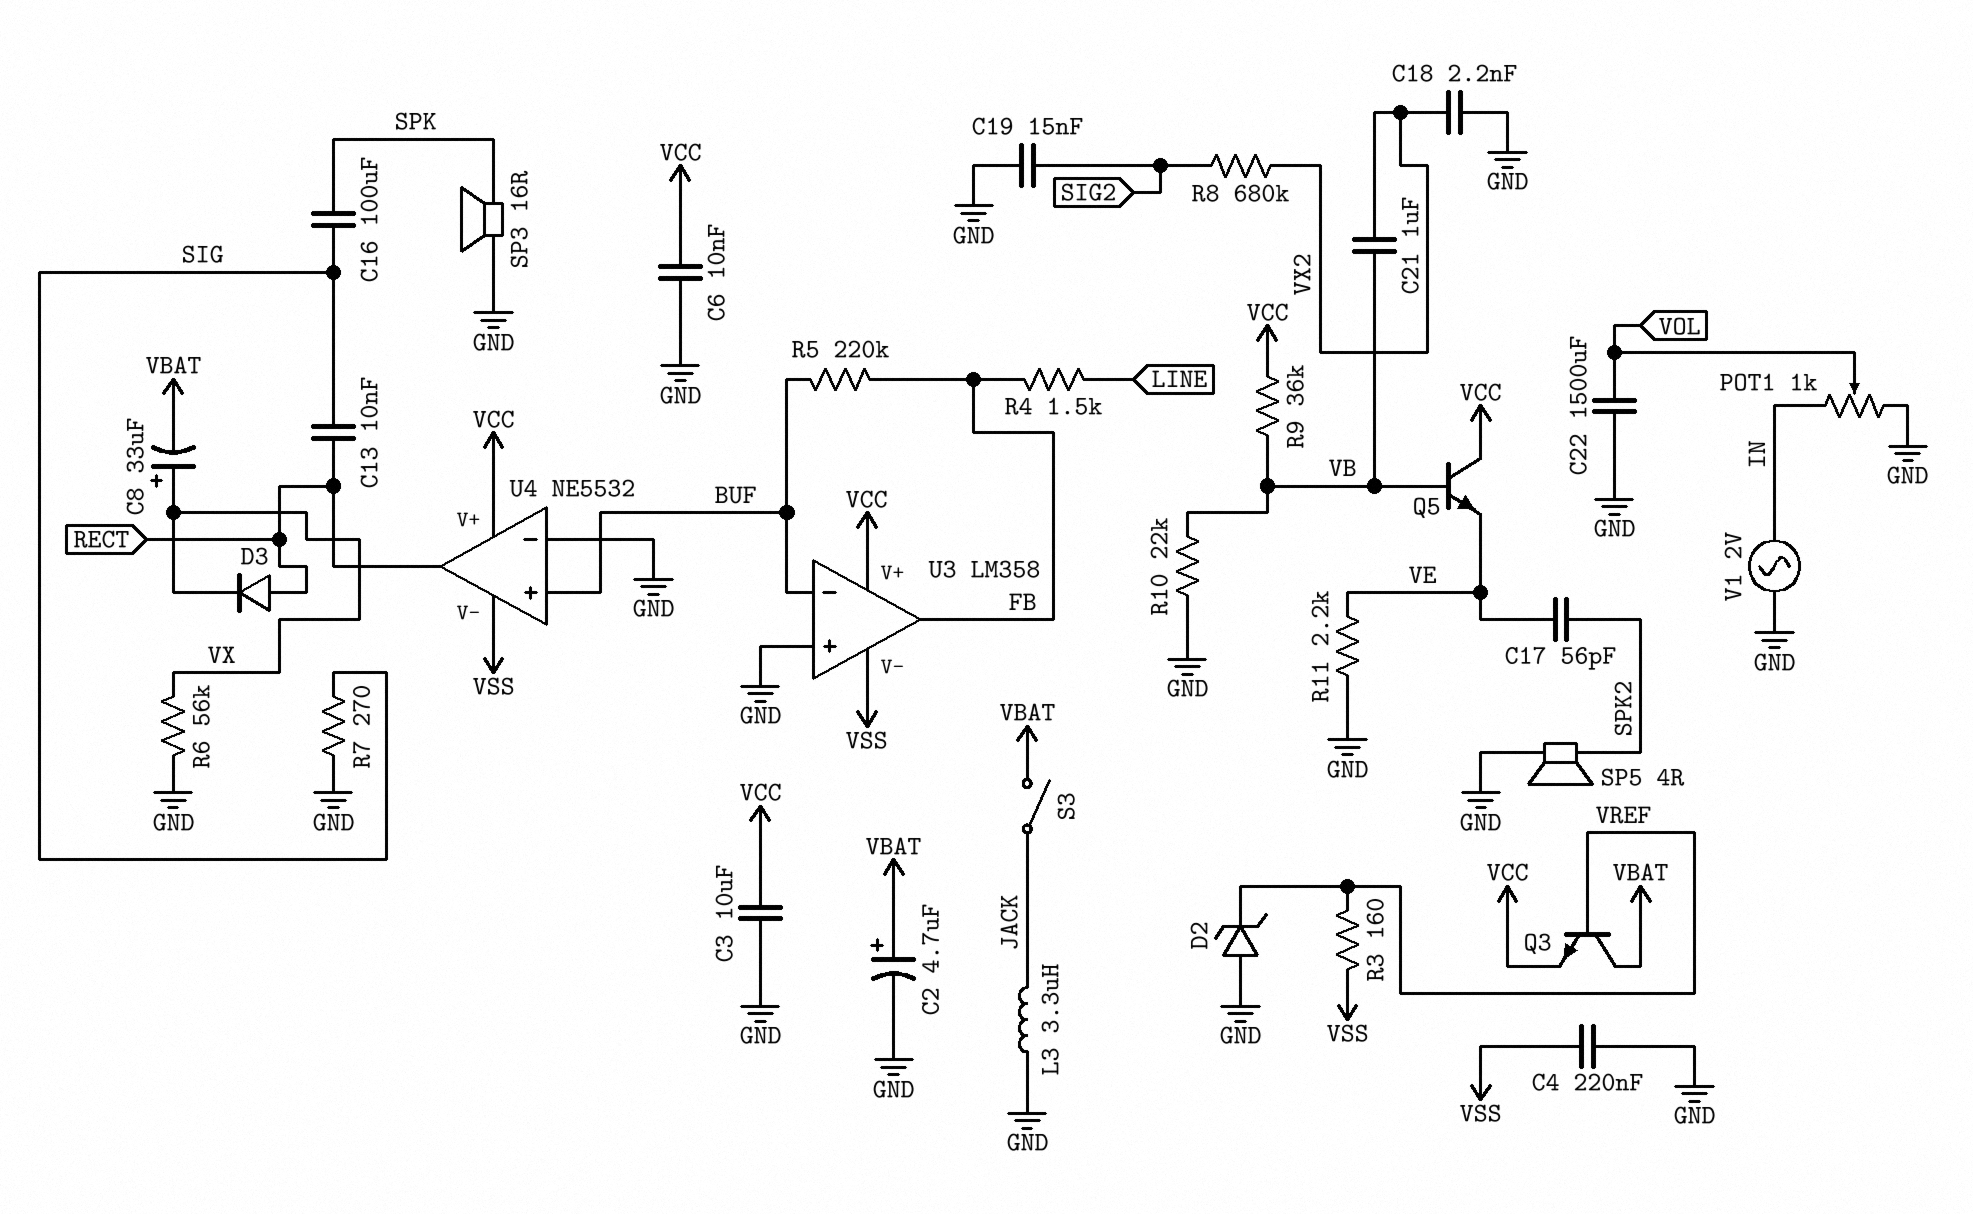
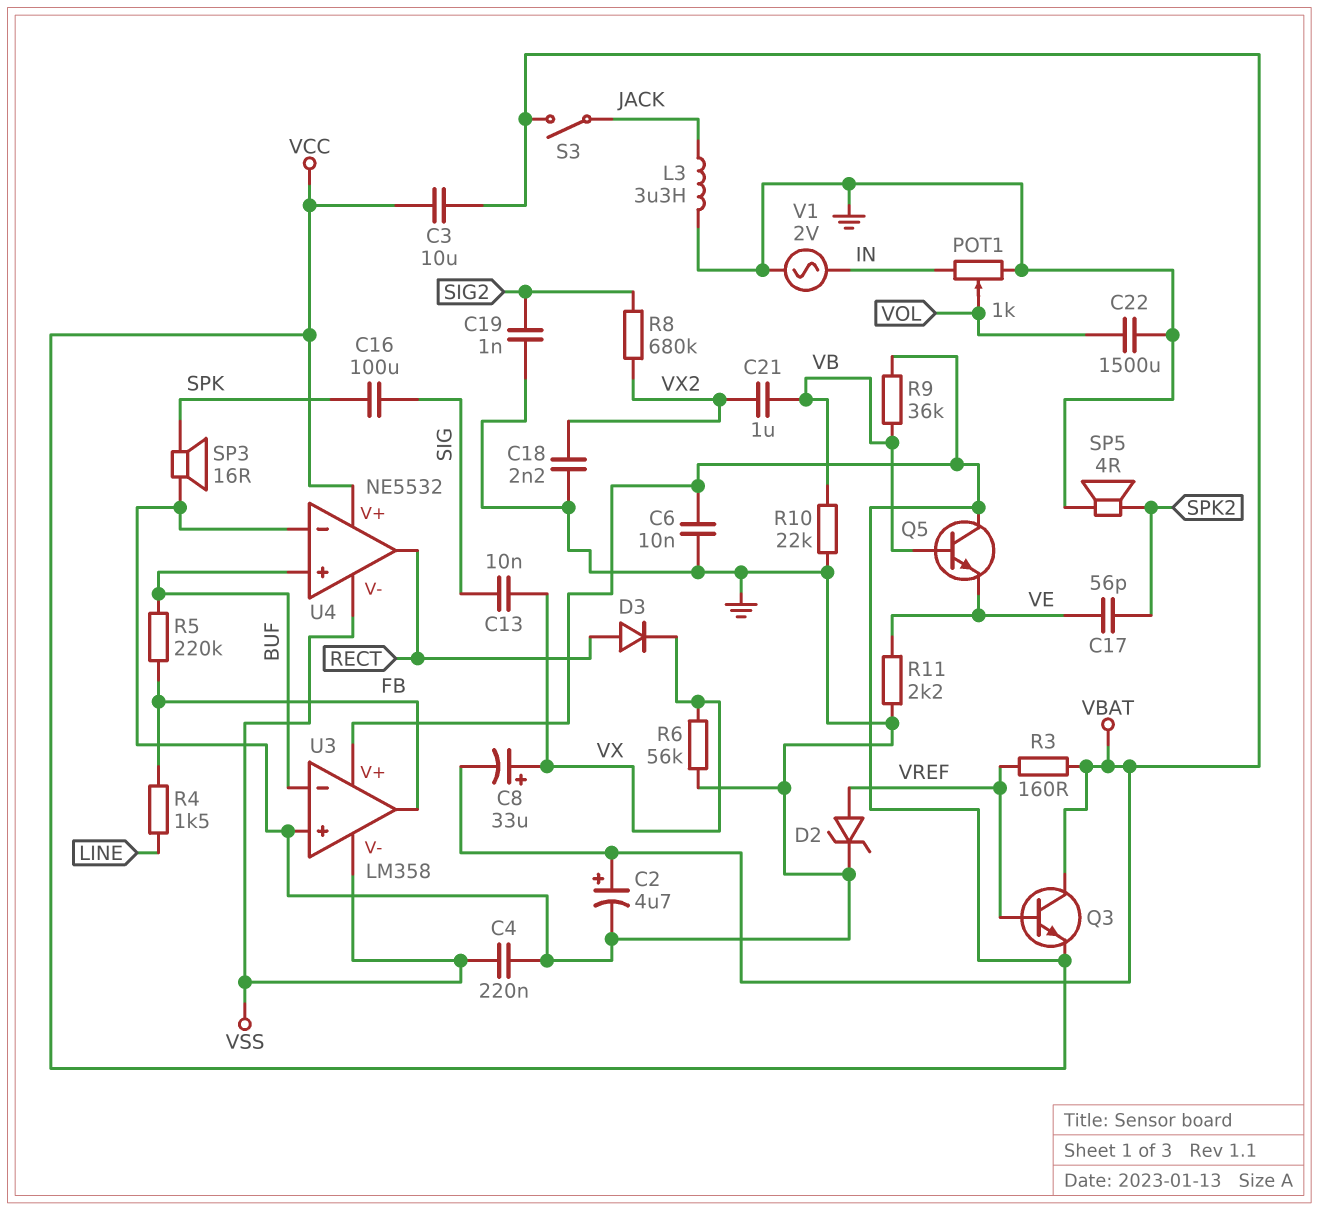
C3: 10uF (GND, VCC) -> 10uF (VBAT, VCC)
C13: 10nF (RECT, SIG) -> 10nF (SIG, VX)
C19: 15nF (GND, SIG2) -> 1nF (GND, SIG2)
D2: zener (A GND, K VREF) -> zener (A VREF, K GND)
R3: 160 (VREF, VSS) -> 160 (VBAT, VREF)
R7: 270 (GND, SIG) -> none

